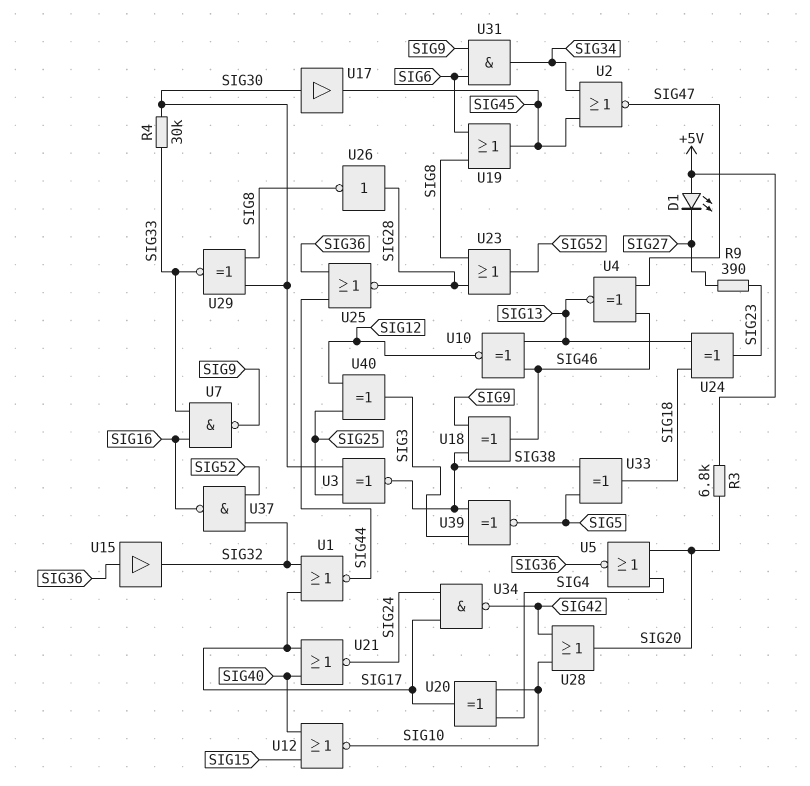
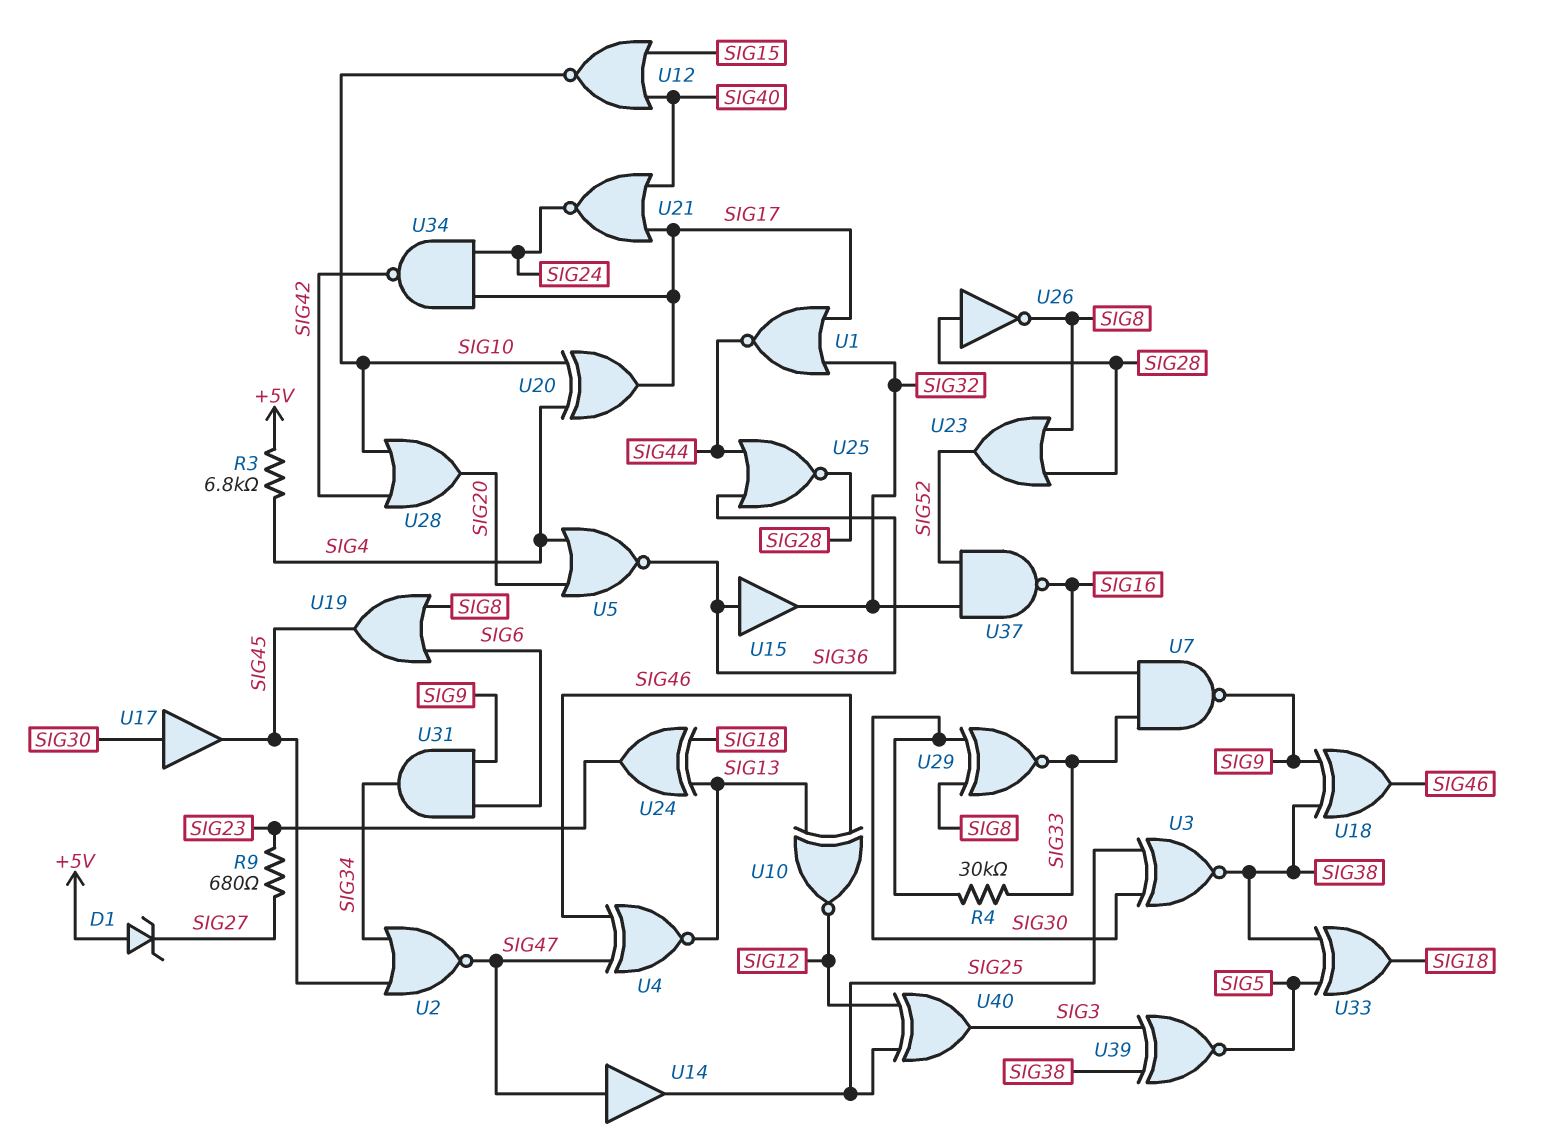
D1: LED (A +5V, K SIG27) -> zener (A +5V, K SIG27)
R3: 6.8k (+5V, SIG20) -> 6.8k (+5V, SIG4)
R9: 390 (SIG23, SIG27) -> 680 (SIG23, SIG27)
U14: none -> buffer (in SIG47, out SIG25)

